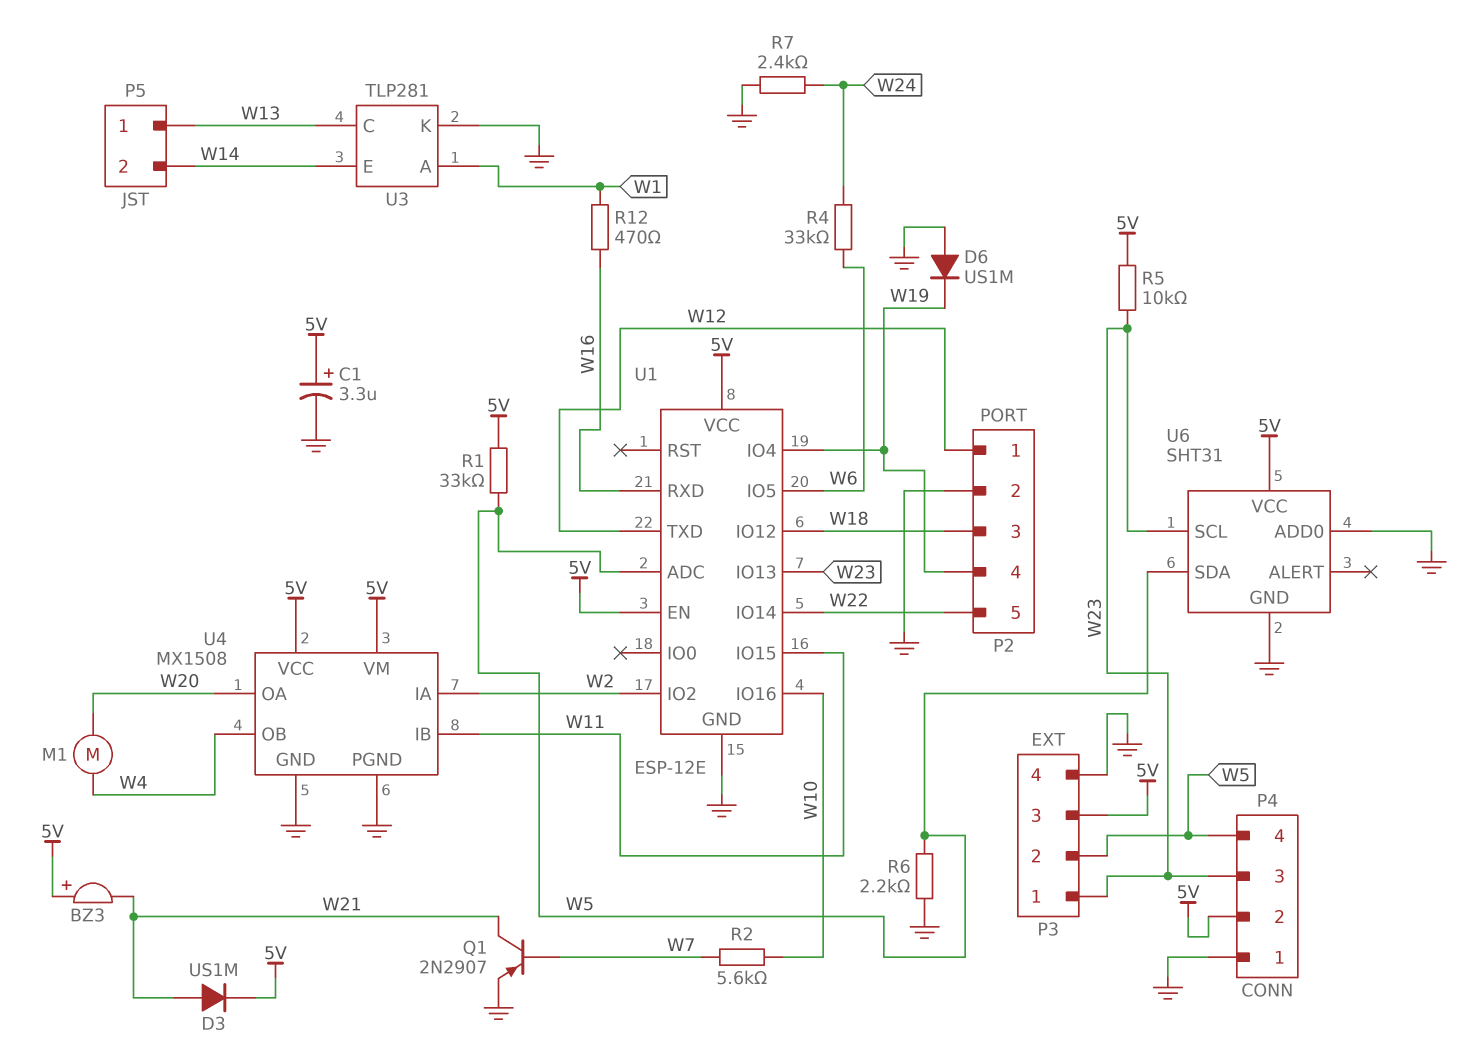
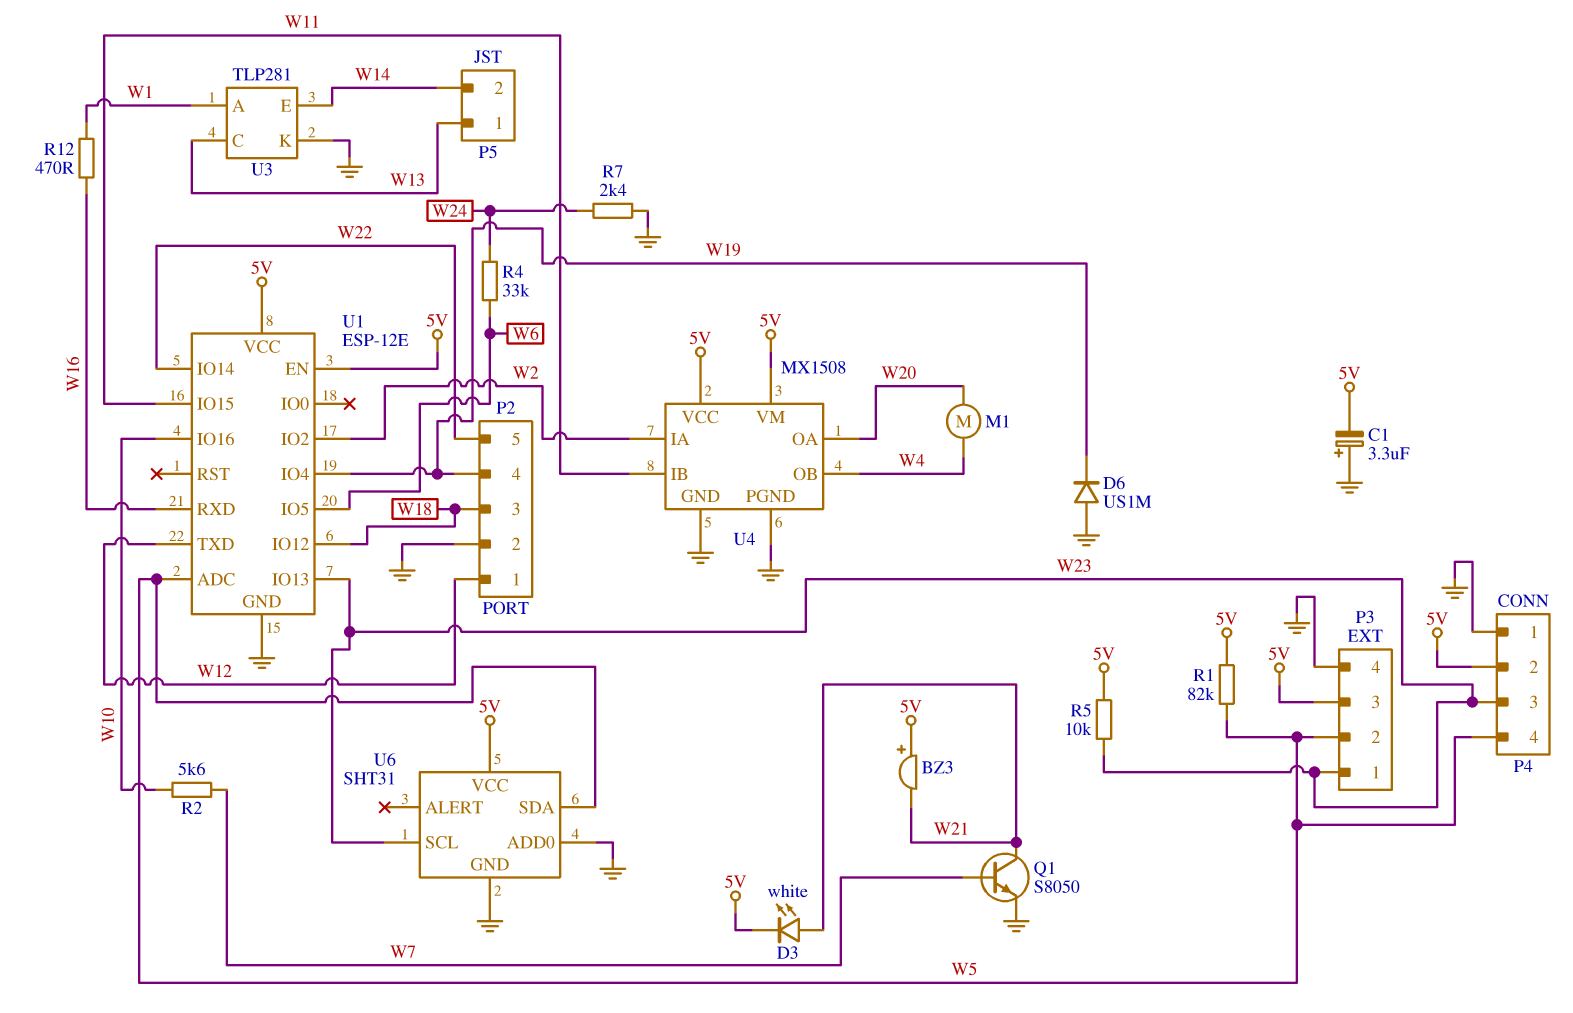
C1: 3.3uF (plus 5V, minus GND) -> 3.3uF (plus GND, minus 5V)
D3: diode US1M (A W21, K 5V) -> LED white (A W21, K 5V)
Q1: PNP 2N2907 (B W7, C W21, E GND) -> NPN S8050 (B W7, C W21, E GND)
R1: 33k (5V, W5) -> 82k (5V, W5)
R6: 2.2k (GND, W5) -> none

